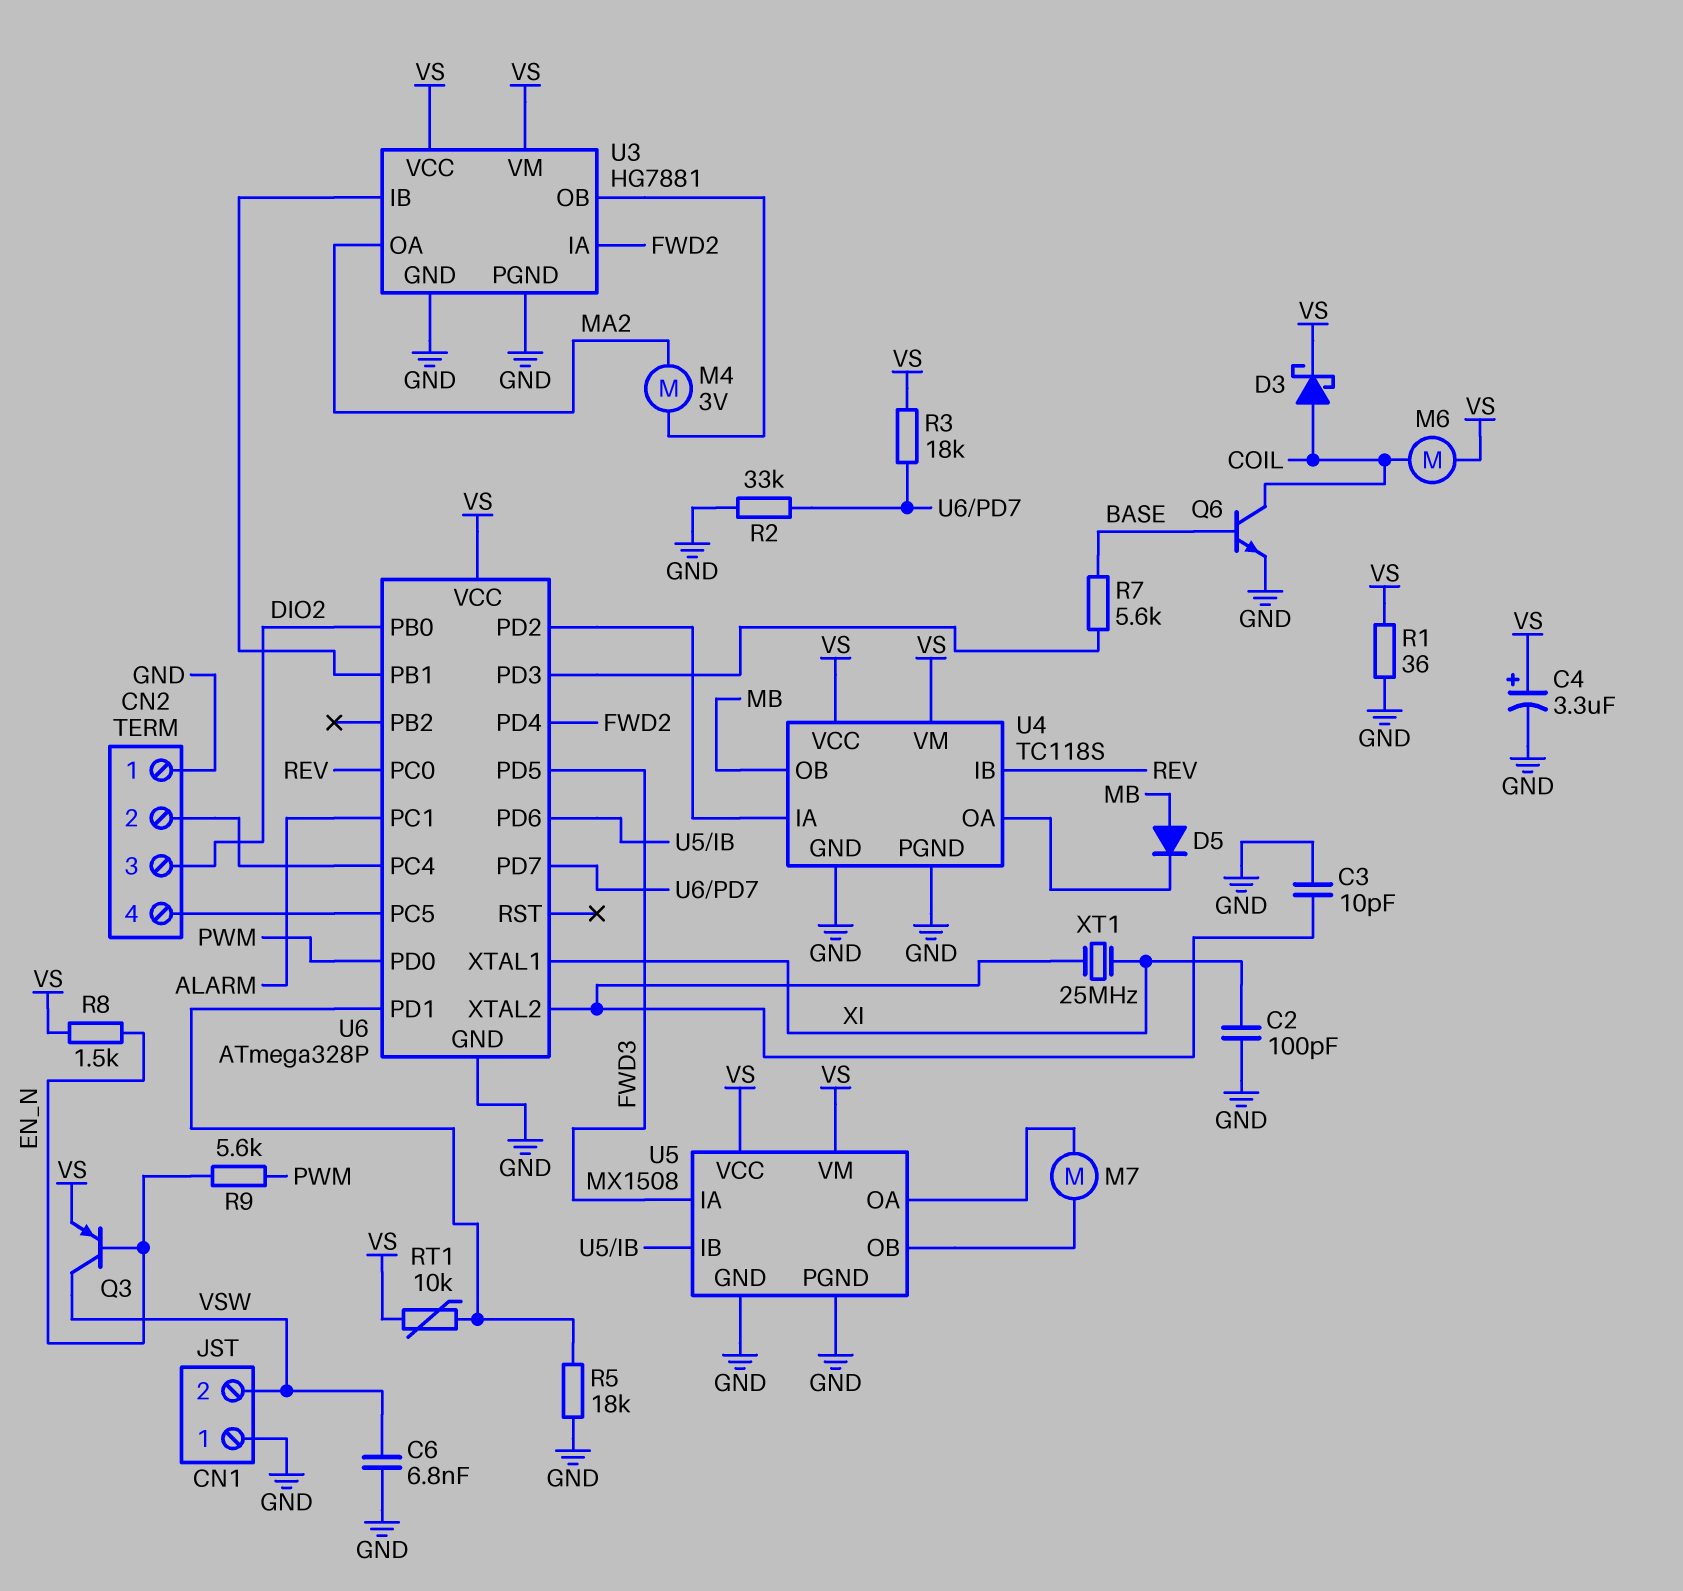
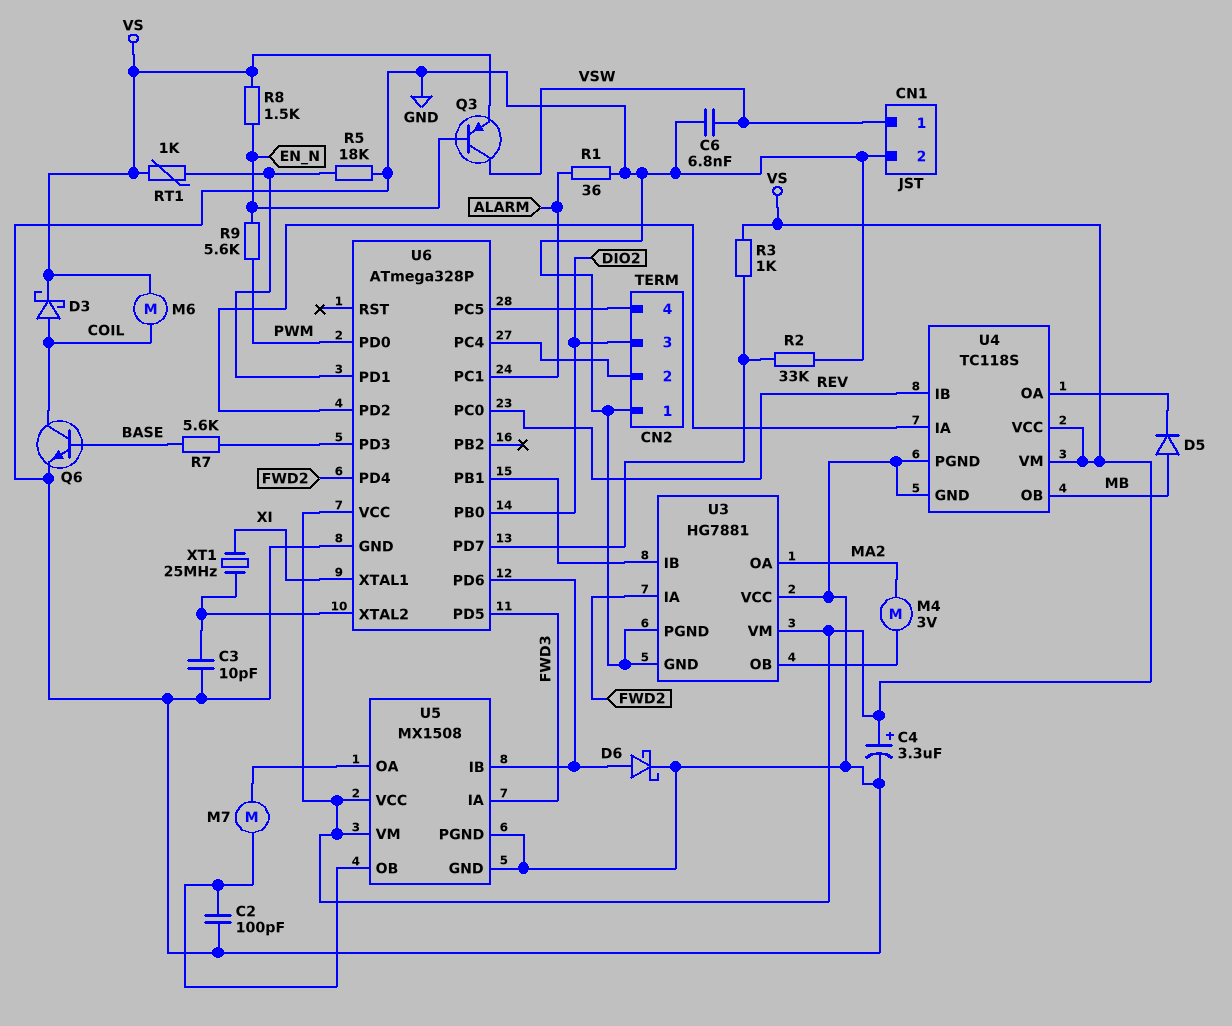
C2: 100pF (GND, XI) -> 100pF (GND, U5/OB)
CN1 pin 1: GND -> VSW
CN1 pin 2: VSW -> GND
D6: none -> schottky (A U5/IB, K GND)
R1: 36 (GND, VS) -> 36 (ALARM, GND)
R3: 18k (U6/PD7, VS) -> 1k (U6/PD7, VS)
RT1: 10k (U6/PD1, VS) -> 1k (U6/PD1, VS)
U3 pin VCC: VS -> GND

